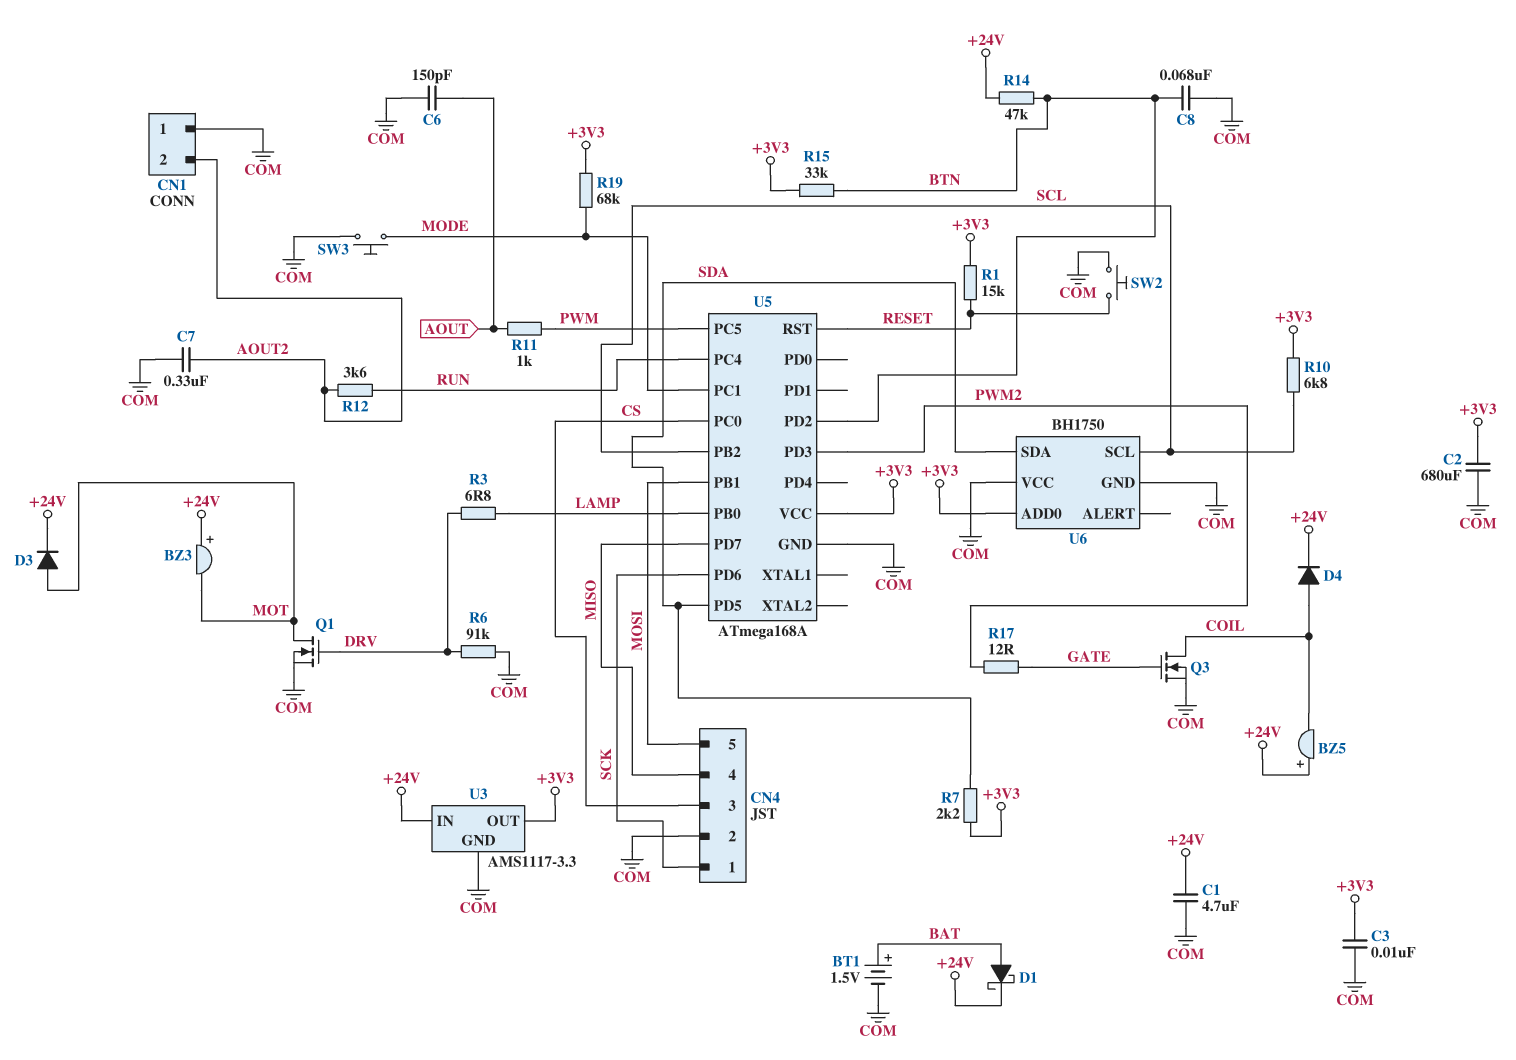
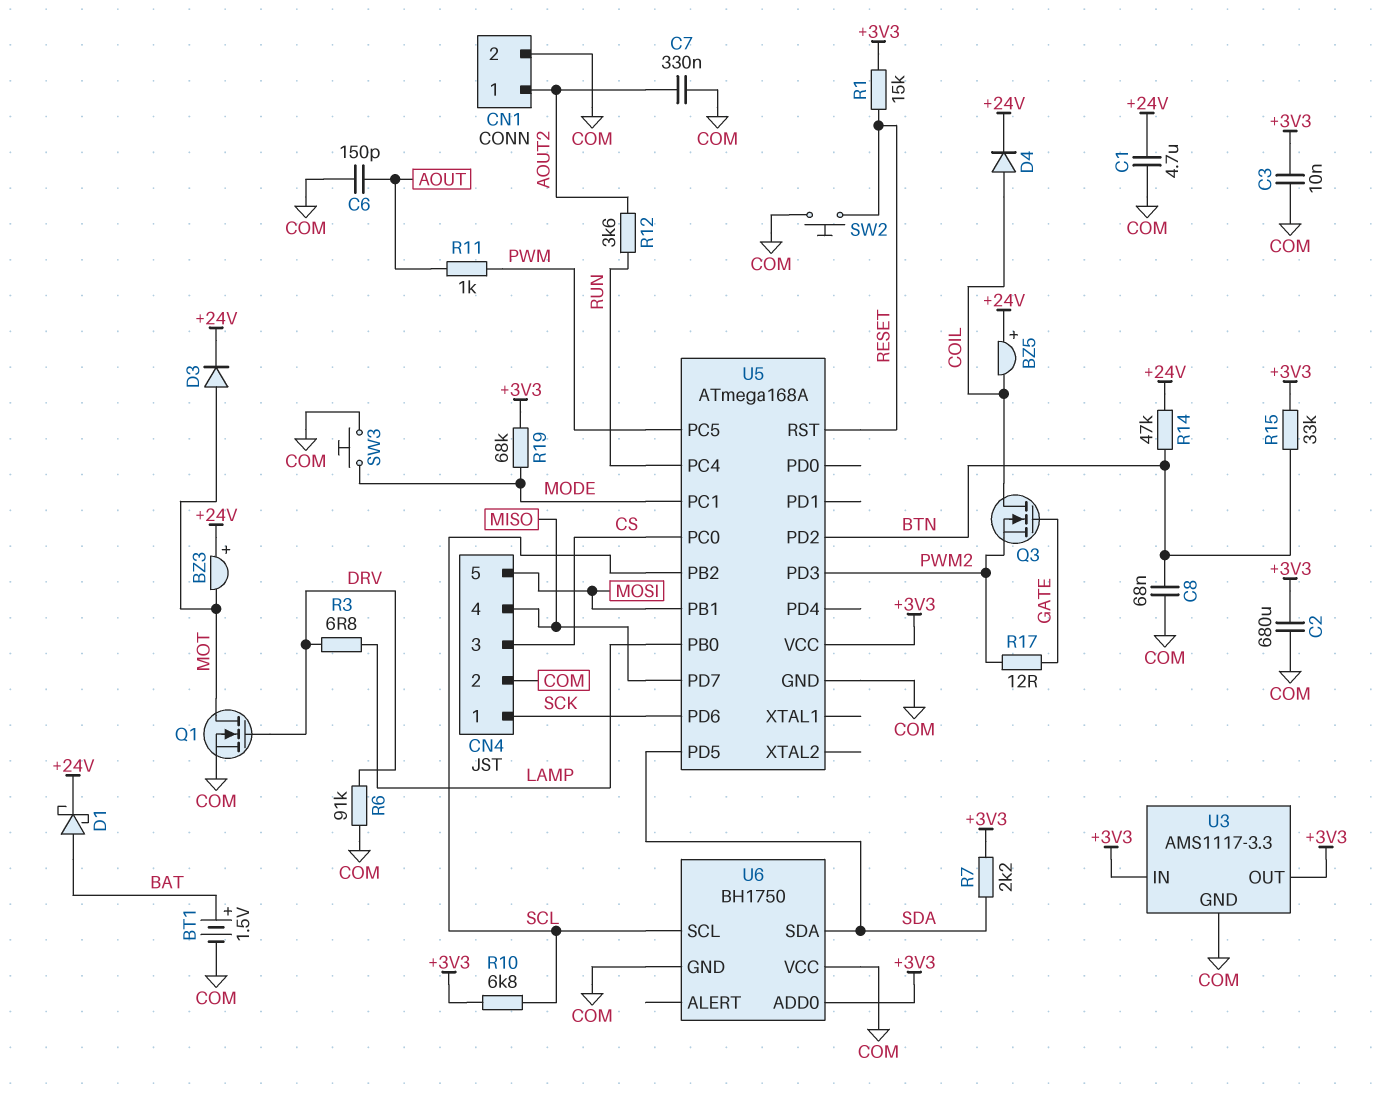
CN1 pin 1: COM -> AOUT2
CN1 pin 2: AOUT2 -> COM
Q3: NMOS (G GATE, D COIL, S COM) -> NMOS (G GATE, D COIL, S PWM2)
U3 pin IN: +24V -> +3V3

